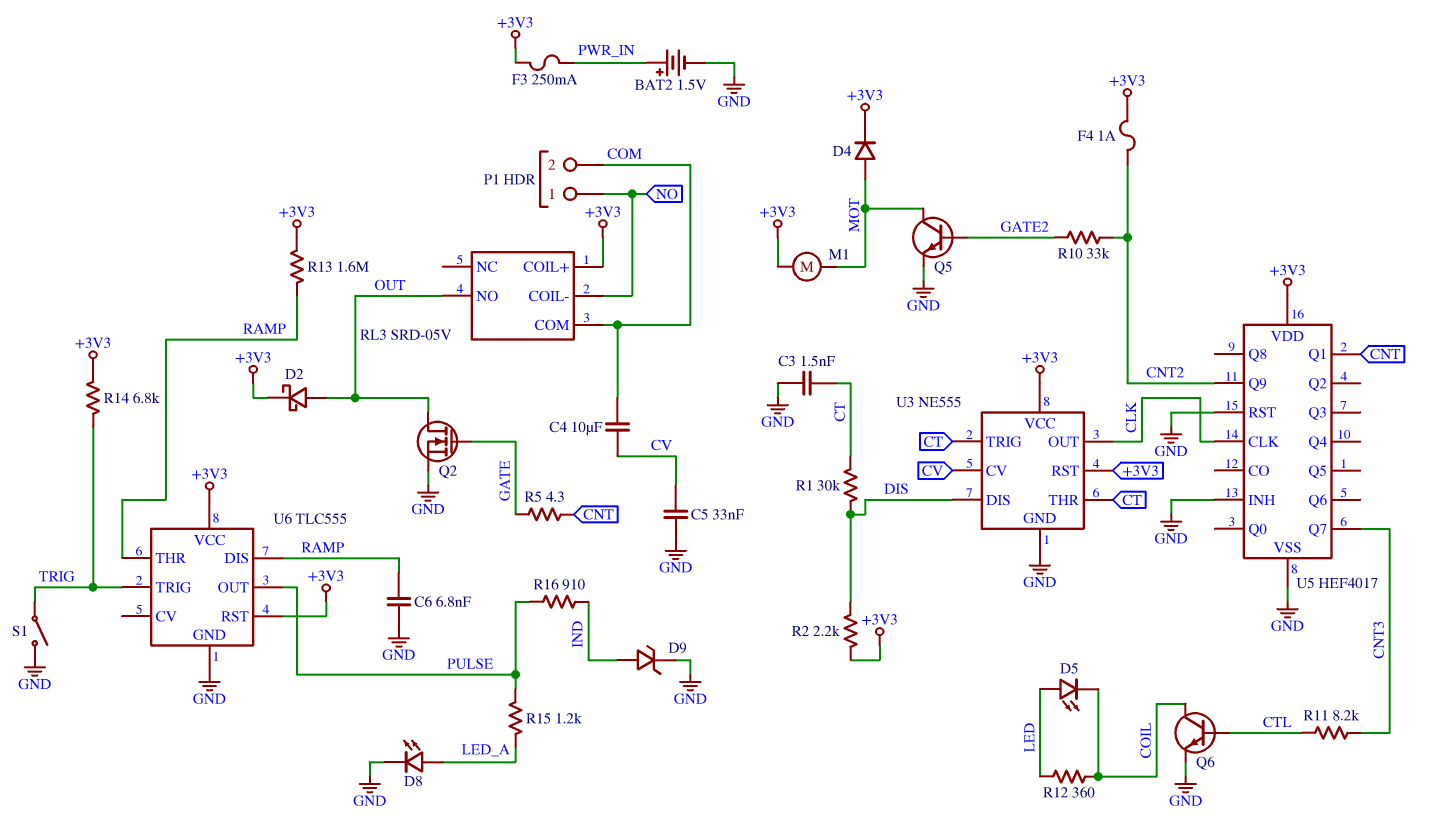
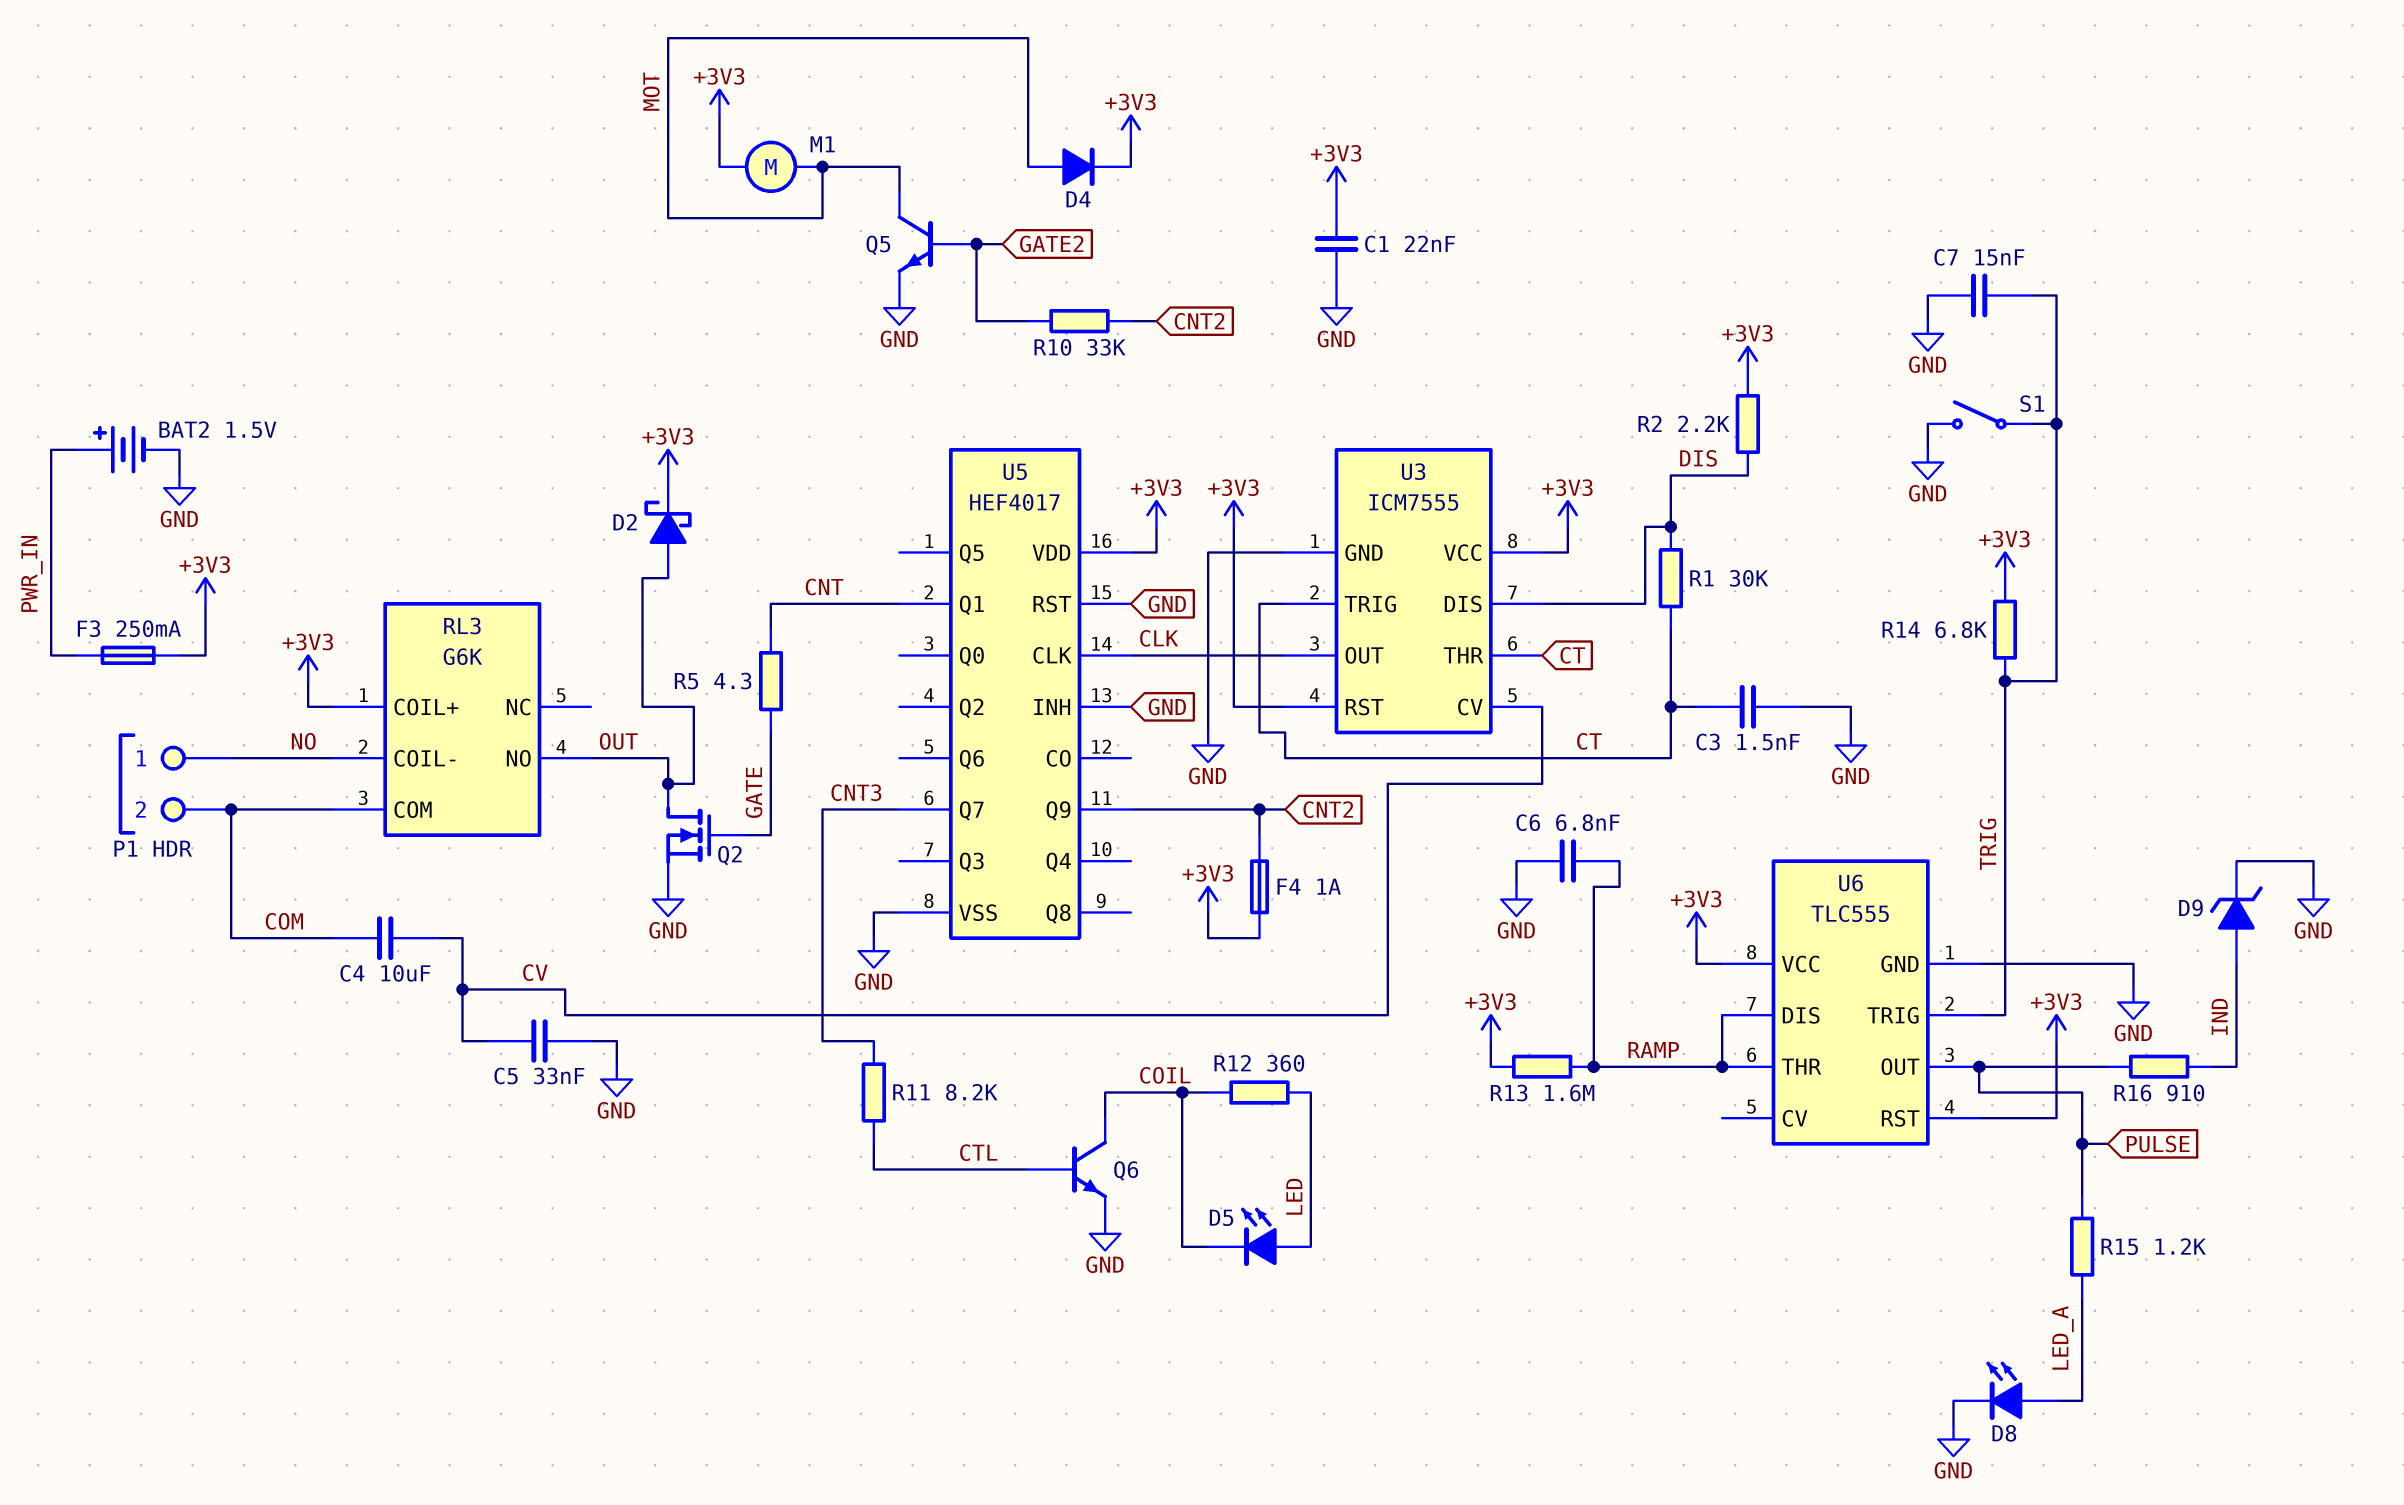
C1: none -> 22nF (+3V3, GND)
C7: none -> 15nF (GND, TRIG)
RL3: SRD-05V -> G6K
U3: NE555 -> ICM7555

